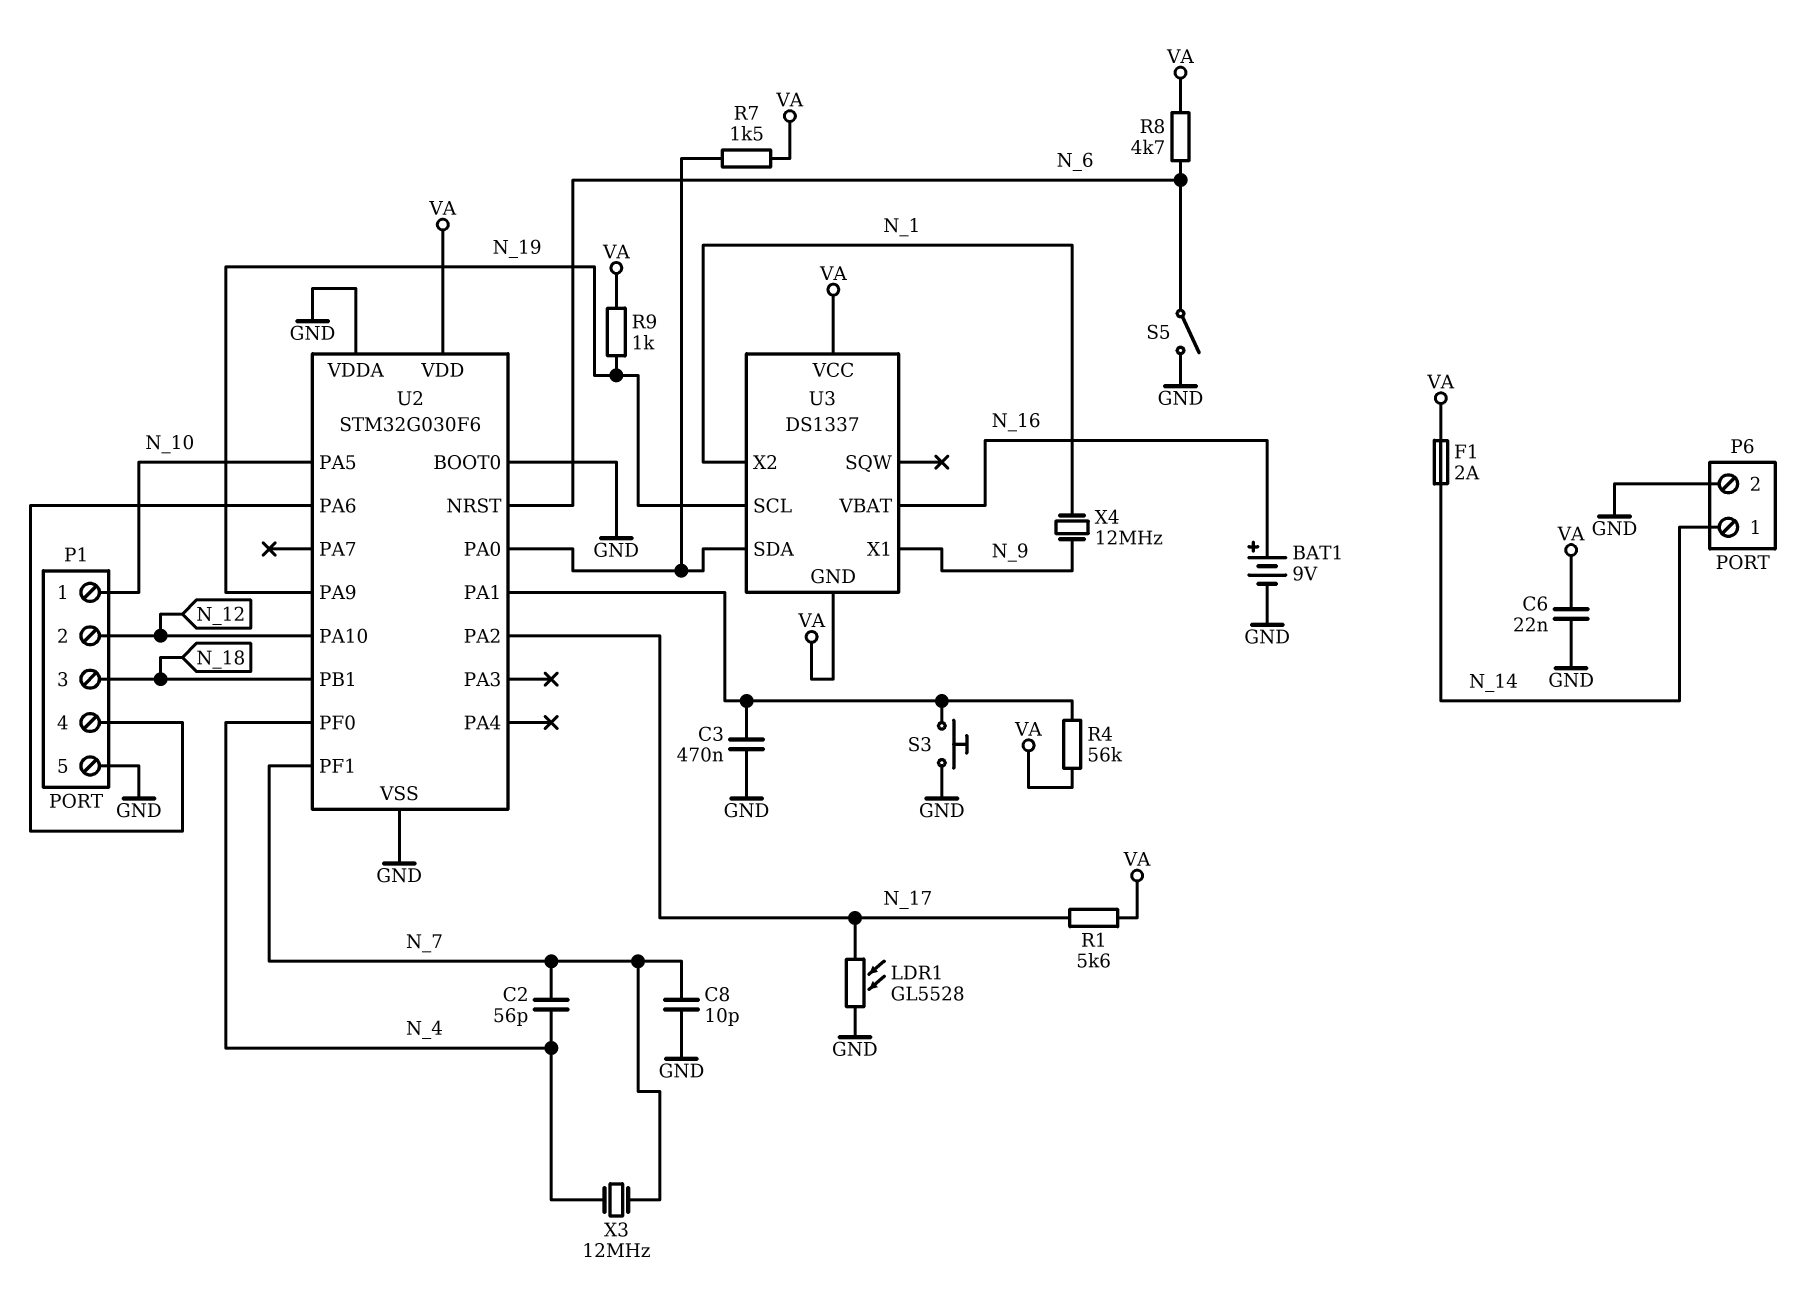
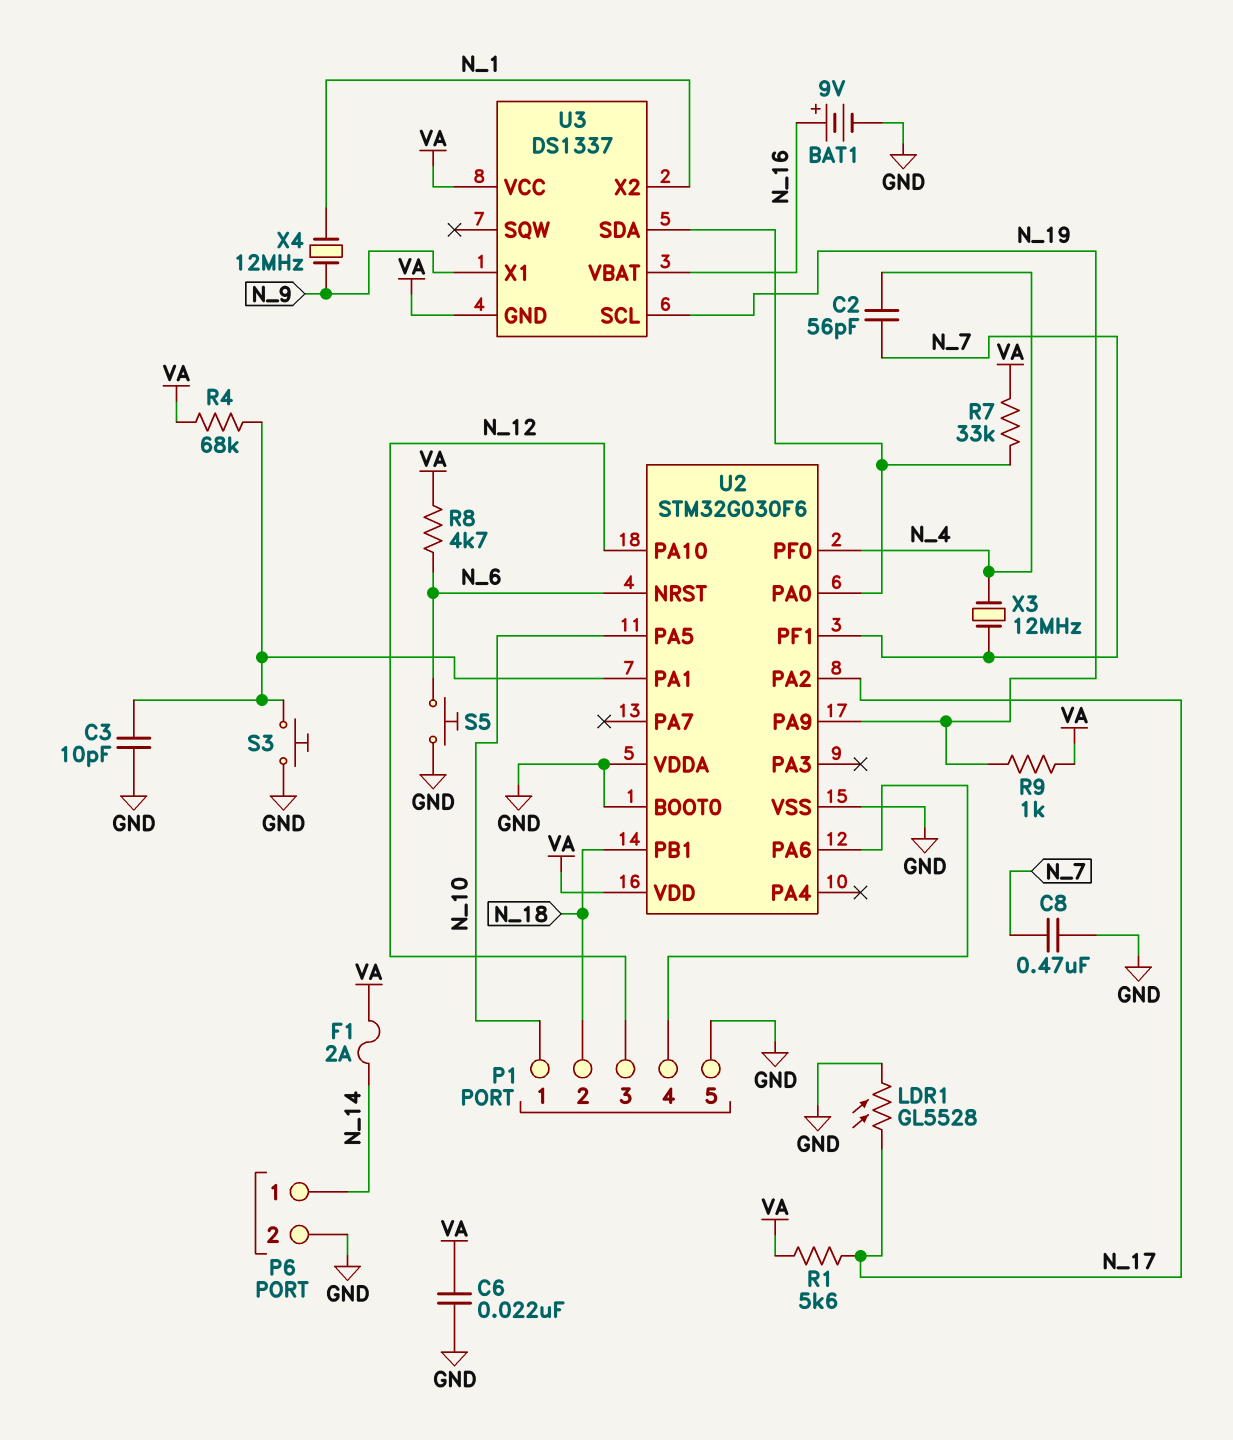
C3: 470nF (GND, U2/PA1) -> 10pF (GND, U2/PA1)
C8: 10pF (GND, N_7) -> 470nF (GND, N_7)
P1 pin 2: N_12 -> N_18
P1 pin 3: N_18 -> N_12
R4: 56k (U2/PA1, VA) -> 68k (U2/PA1, VA)
R7: 1.5k (U2/PA0, VA) -> 33k (U2/PA0, VA)
S5: switch (GND, N_6) -> button (GND, N_6)

